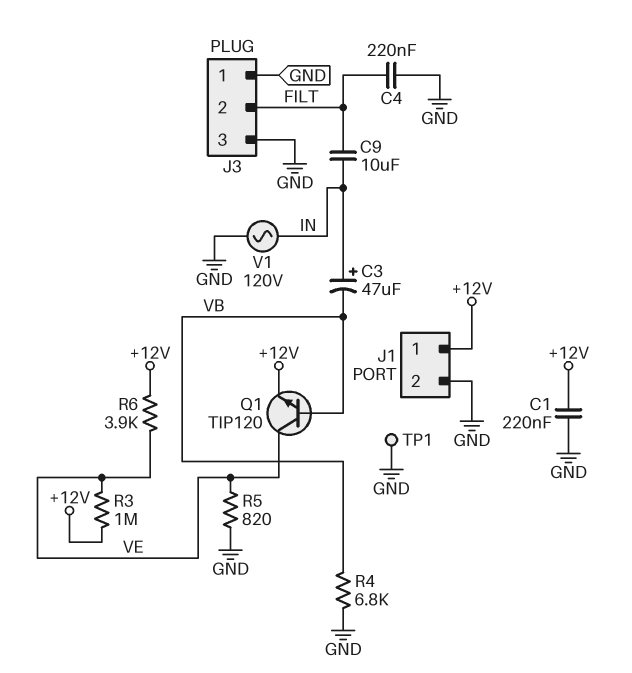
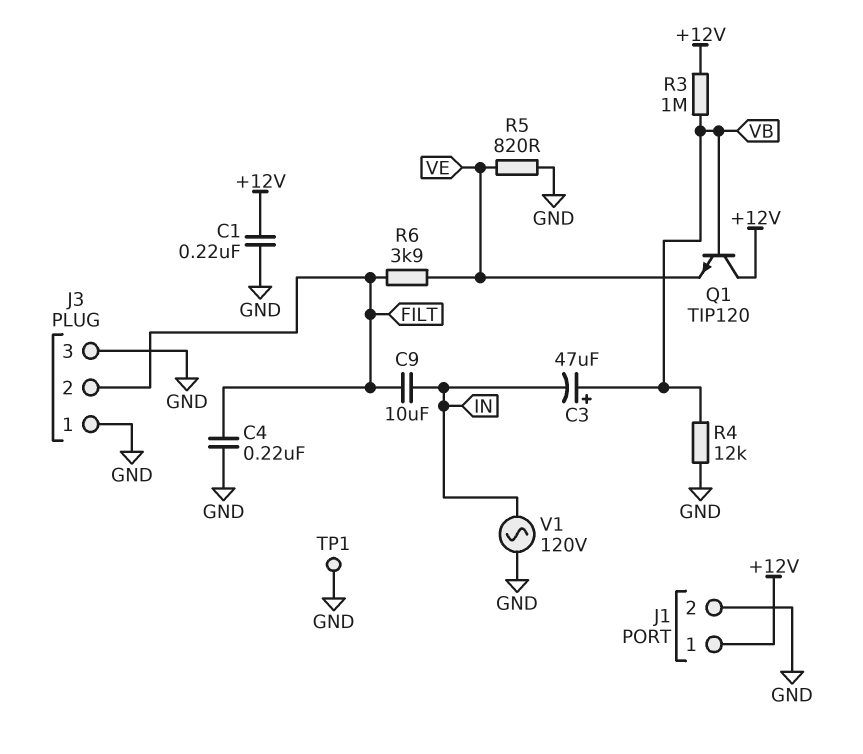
C3: 47uF (plus IN, minus VB) -> 47uF (plus VB, minus IN)
Q1: NPN TIP120 (B VB, C VE, E +12V) -> NPN TIP120 (B VB, C +12V, E VE)
R3: 1M (+12V, VE) -> 1M (+12V, VB)
R4: 6.8k (GND, VB) -> 12k (GND, VB)
R6: 3.9k (+12V, VE) -> 3.9k (FILT, VE)

